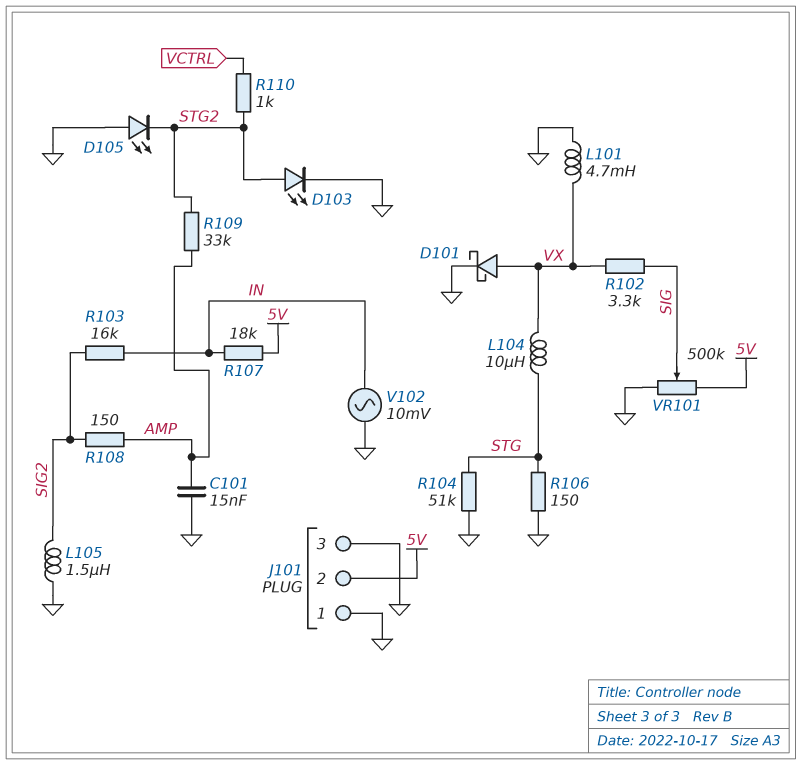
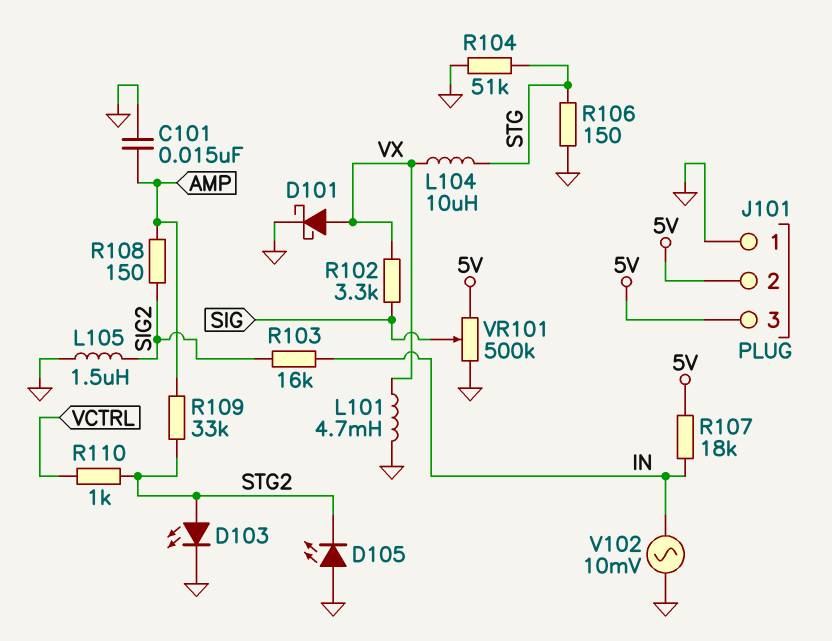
J101 pin 3: GND -> 5V

